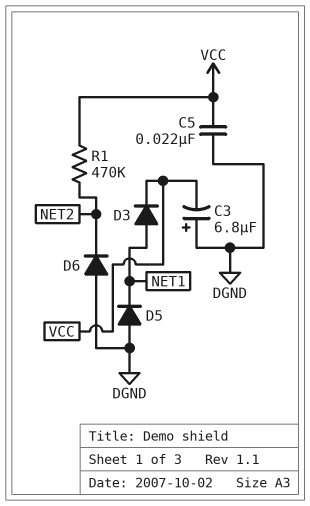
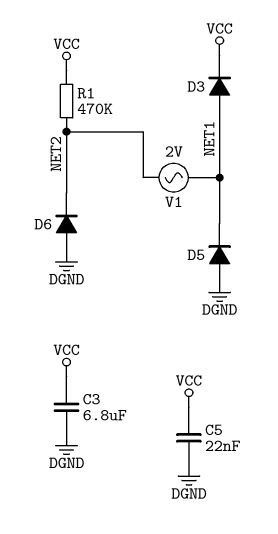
C3: 6.8uF (plus DGND, minus VCC) -> 6.8uF (DGND, VCC)
V1: none -> AC 2V (NET1, NET2)

